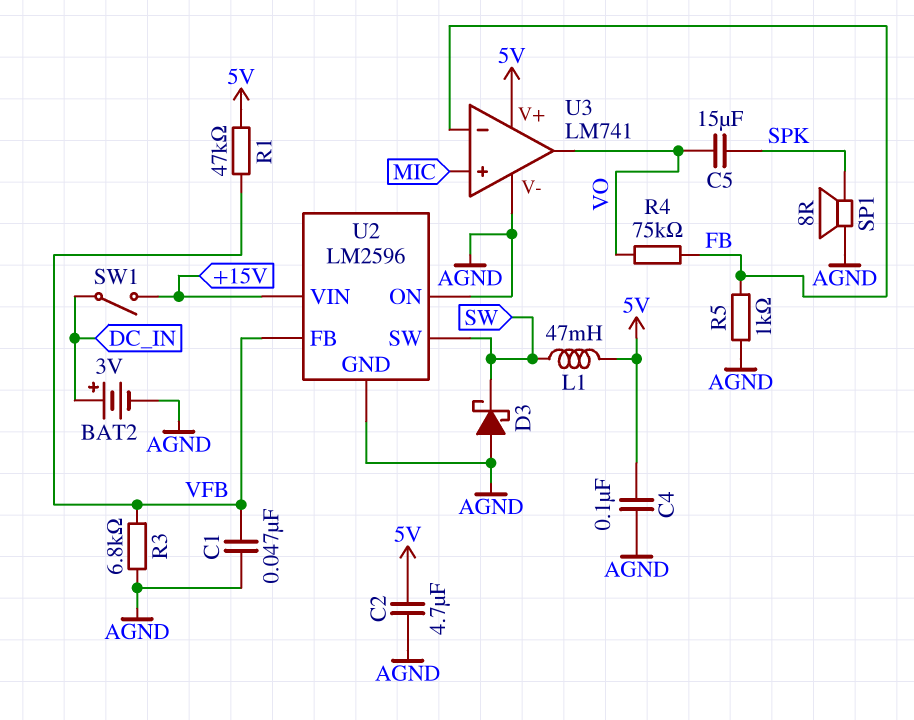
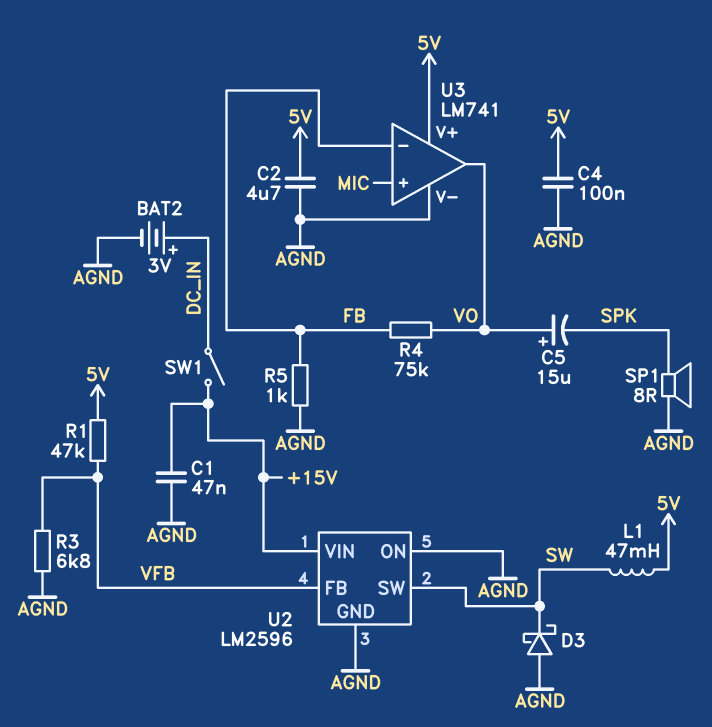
C1: 47nF (AGND, VFB) -> 47nF (+15V, AGND)
C5: 15uF (SPK, VO) -> 15uF (plus VO, minus SPK)

